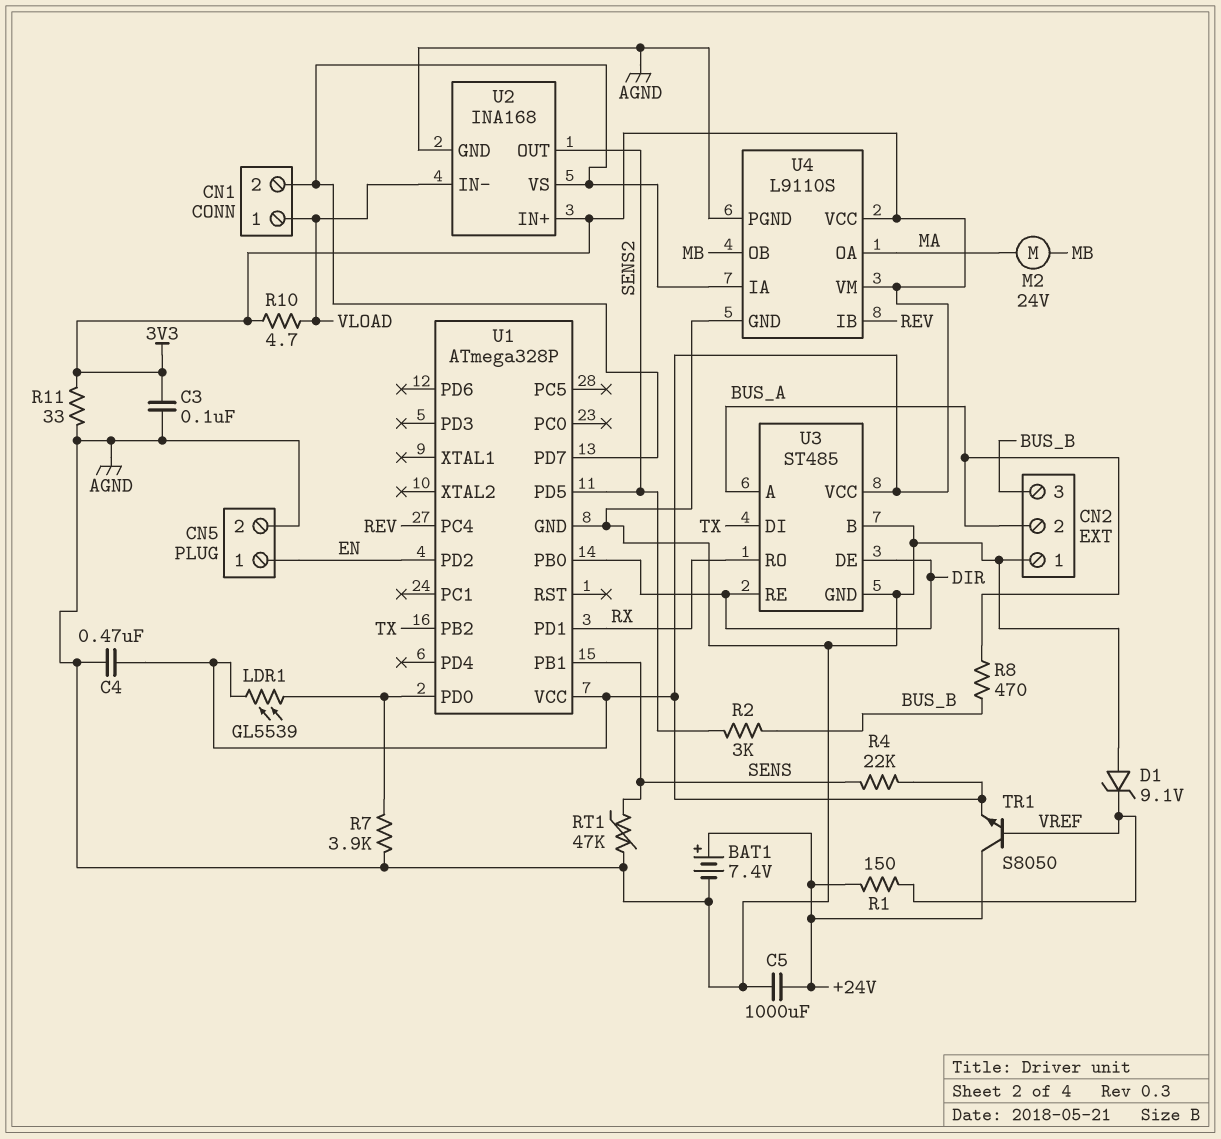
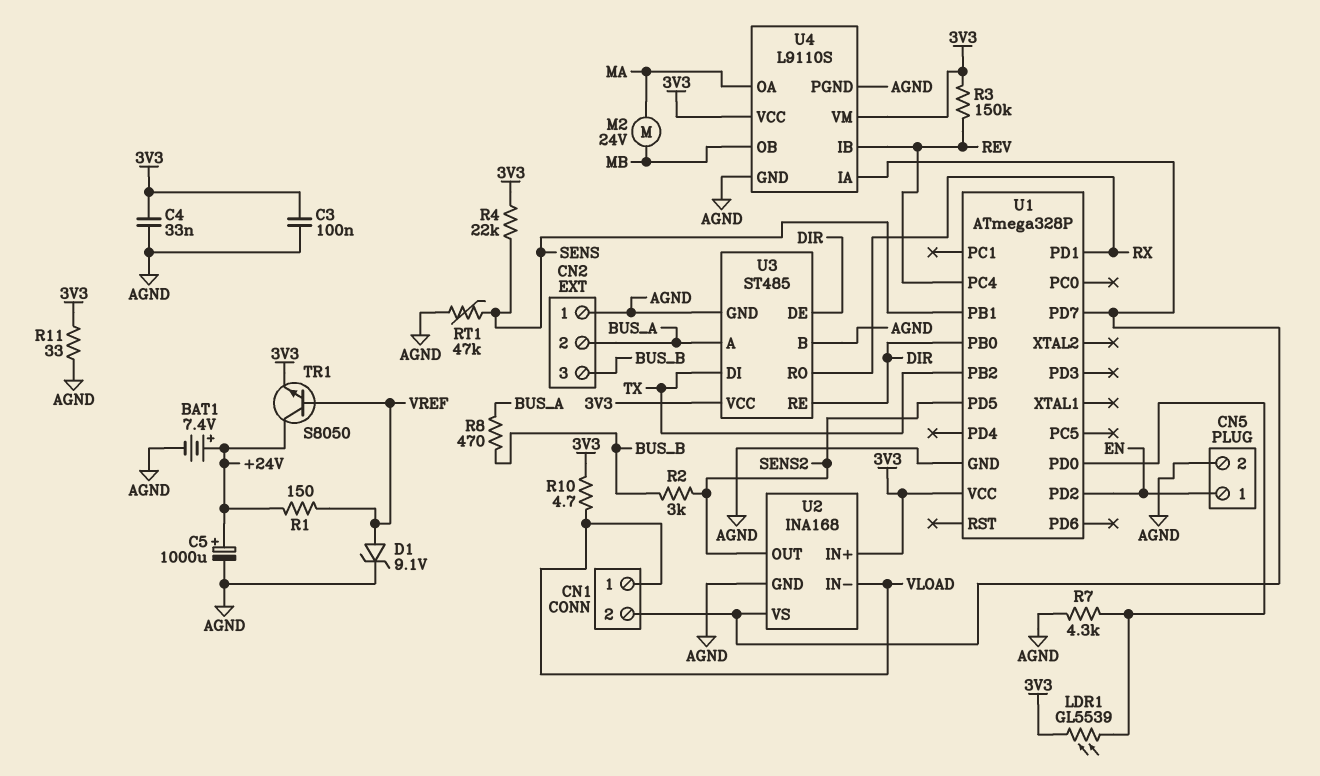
C4: 470nF (3V3, AGND) -> 33nF (3V3, AGND)
C5: 1000uF (+24V, AGND) -> 1000uF (plus +24V, minus AGND)
D1: zener 9.1V (A AGND, K VREF) -> zener 9.1V (A VREF, K AGND)
R3: none -> 150k (3V3, REV)
R7: 3.9k (AGND, U1/PD0) -> 4.3k (AGND, U1/PD0)

